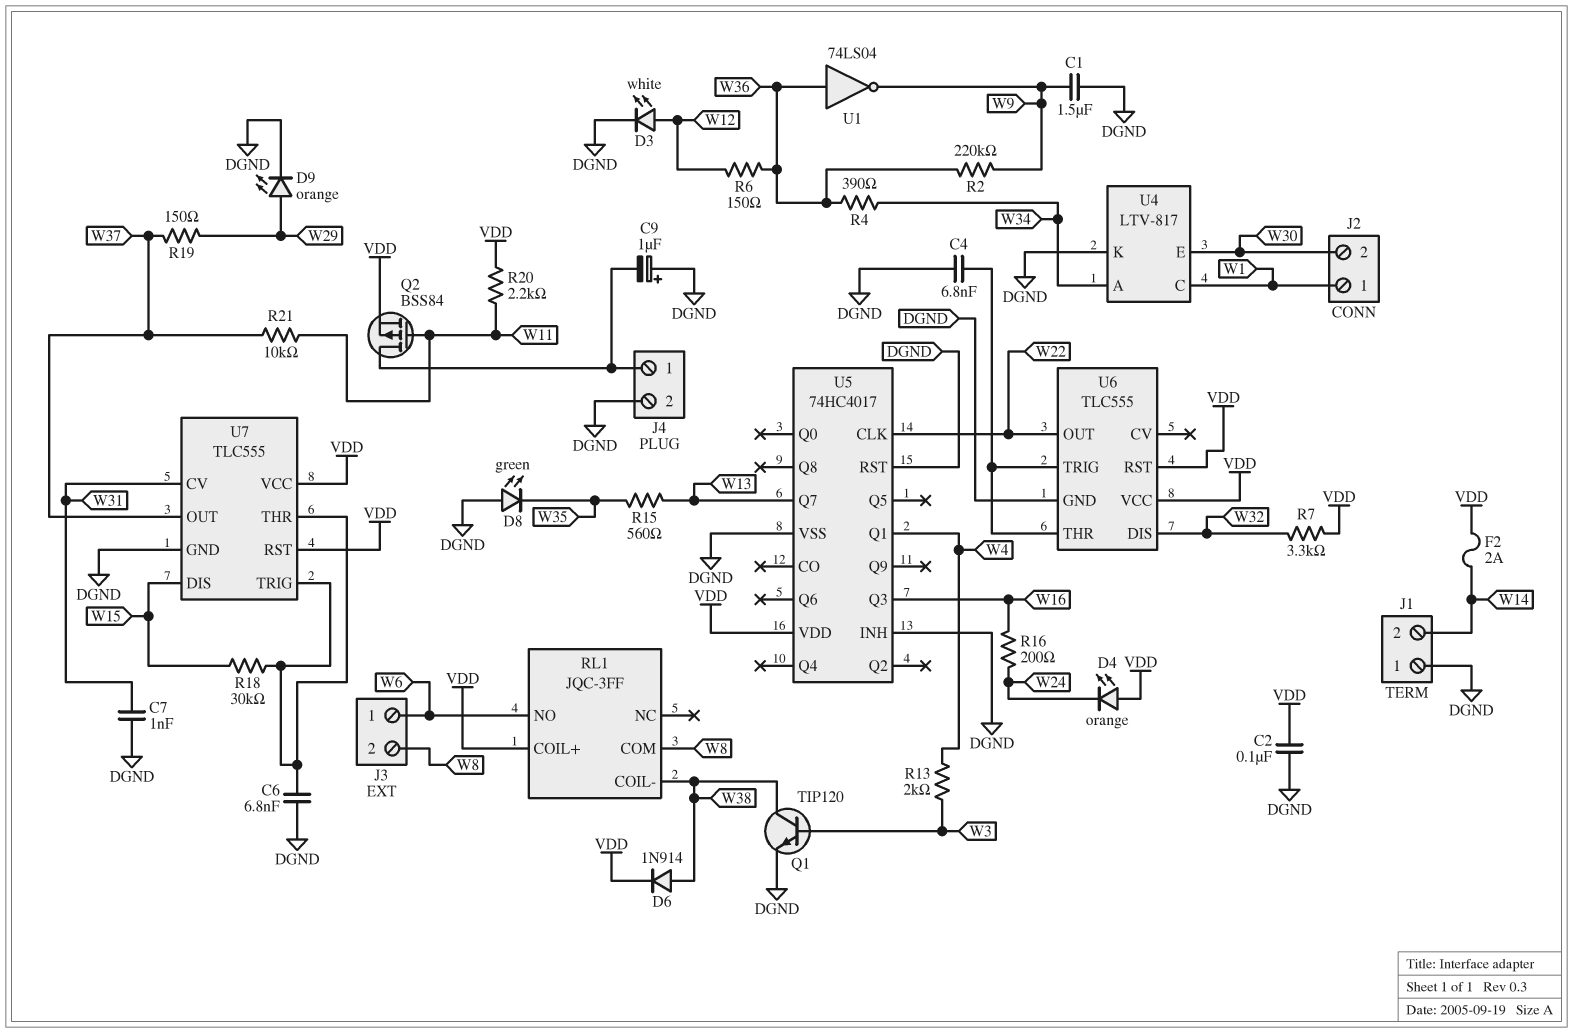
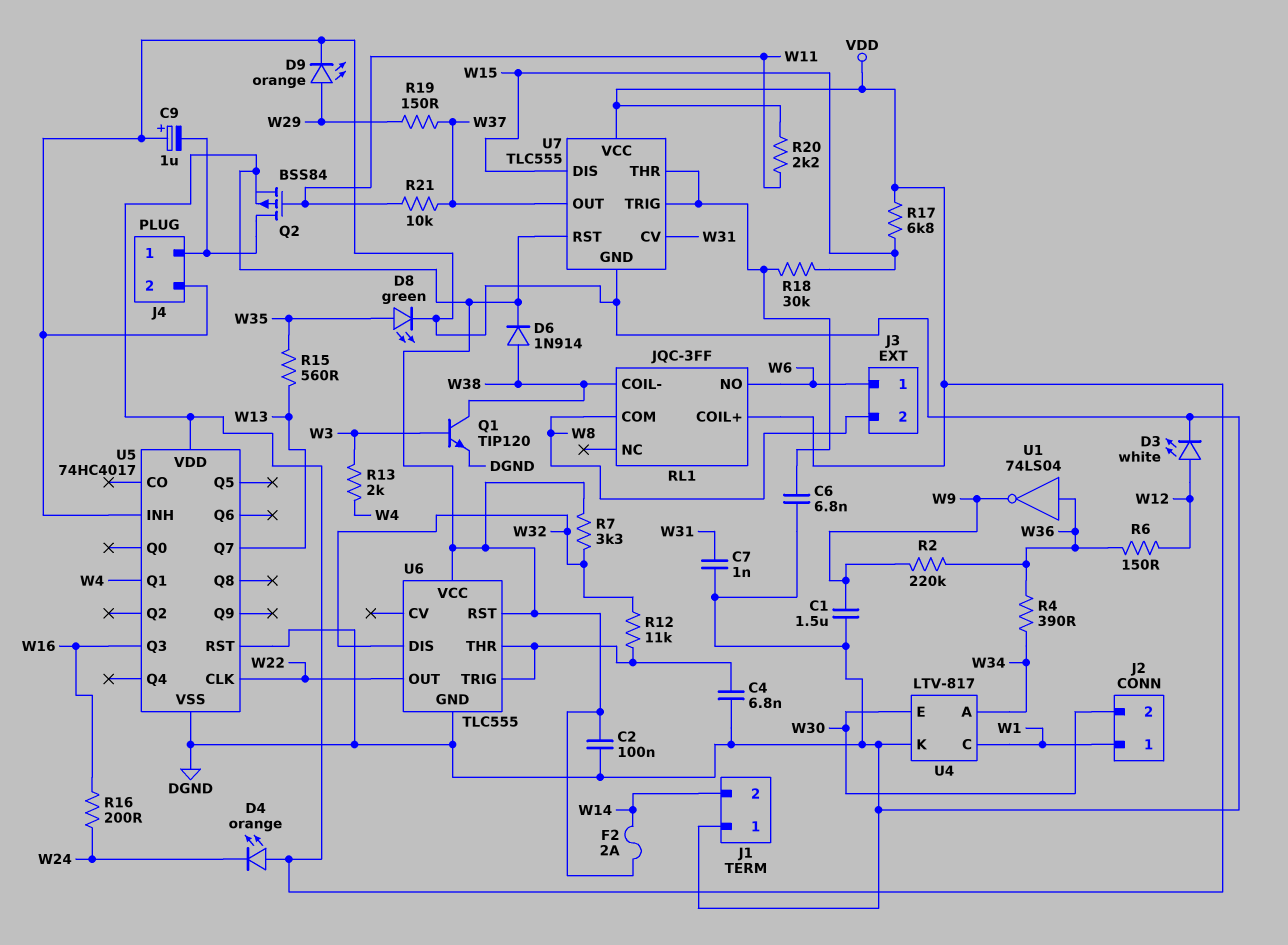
D8: LED green (A DGND, K W35) -> LED green (A W35, K DGND)
R12: none -> 11k (U6/THR, W32)
R17: none -> 6.8k (VDD, W15)

